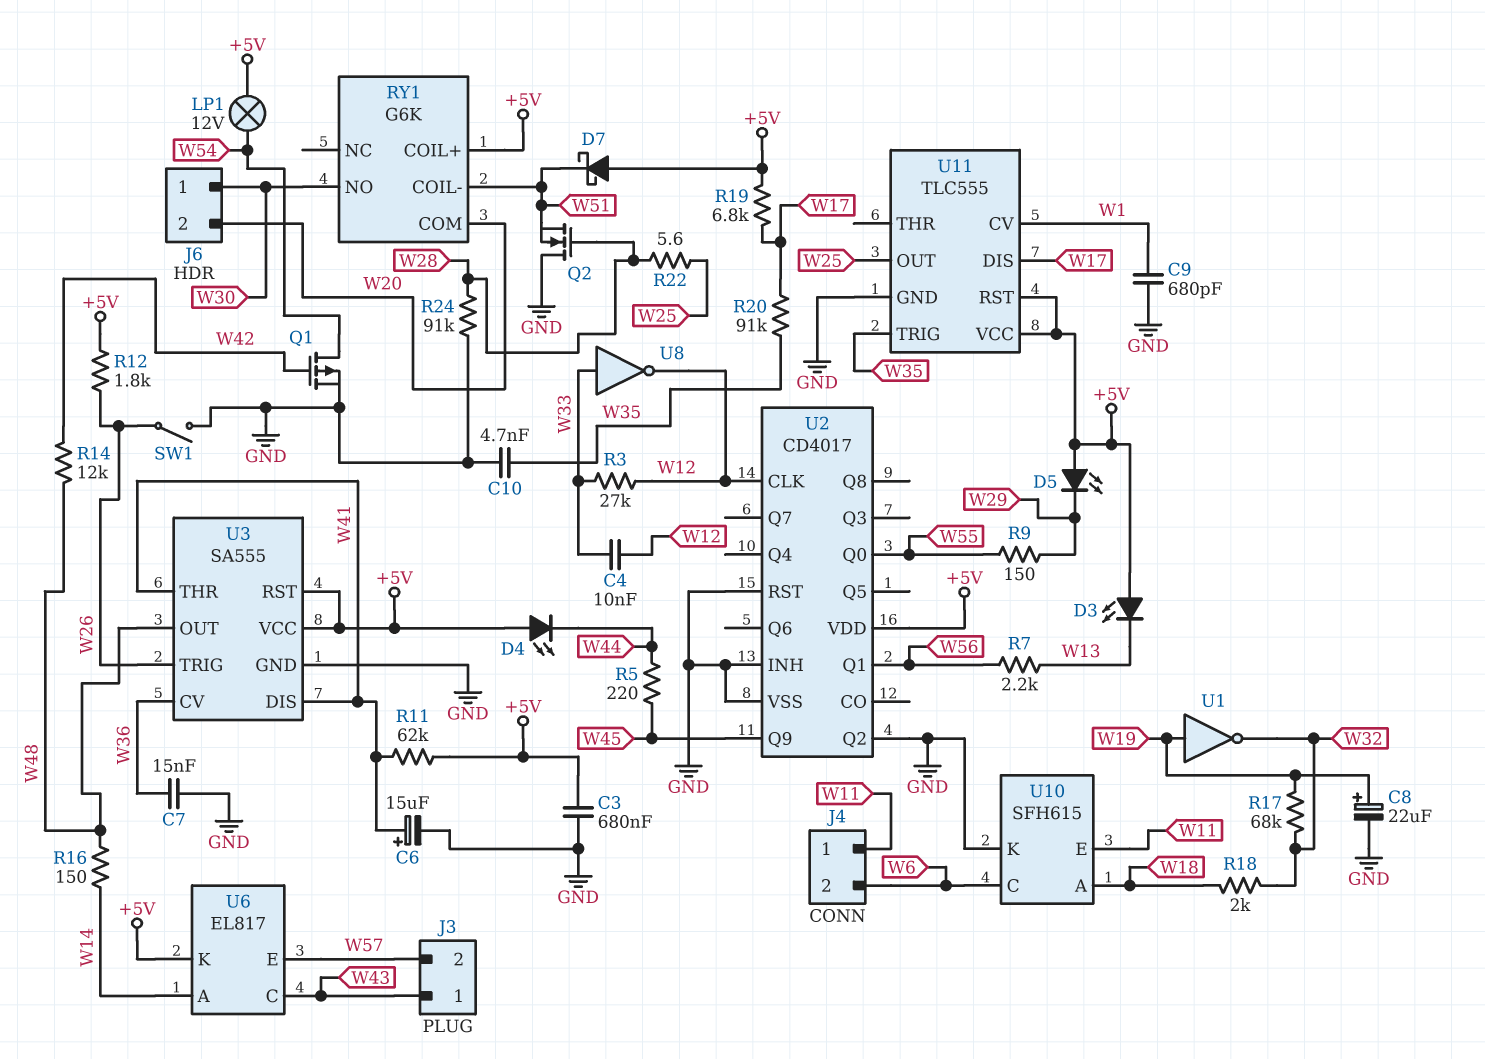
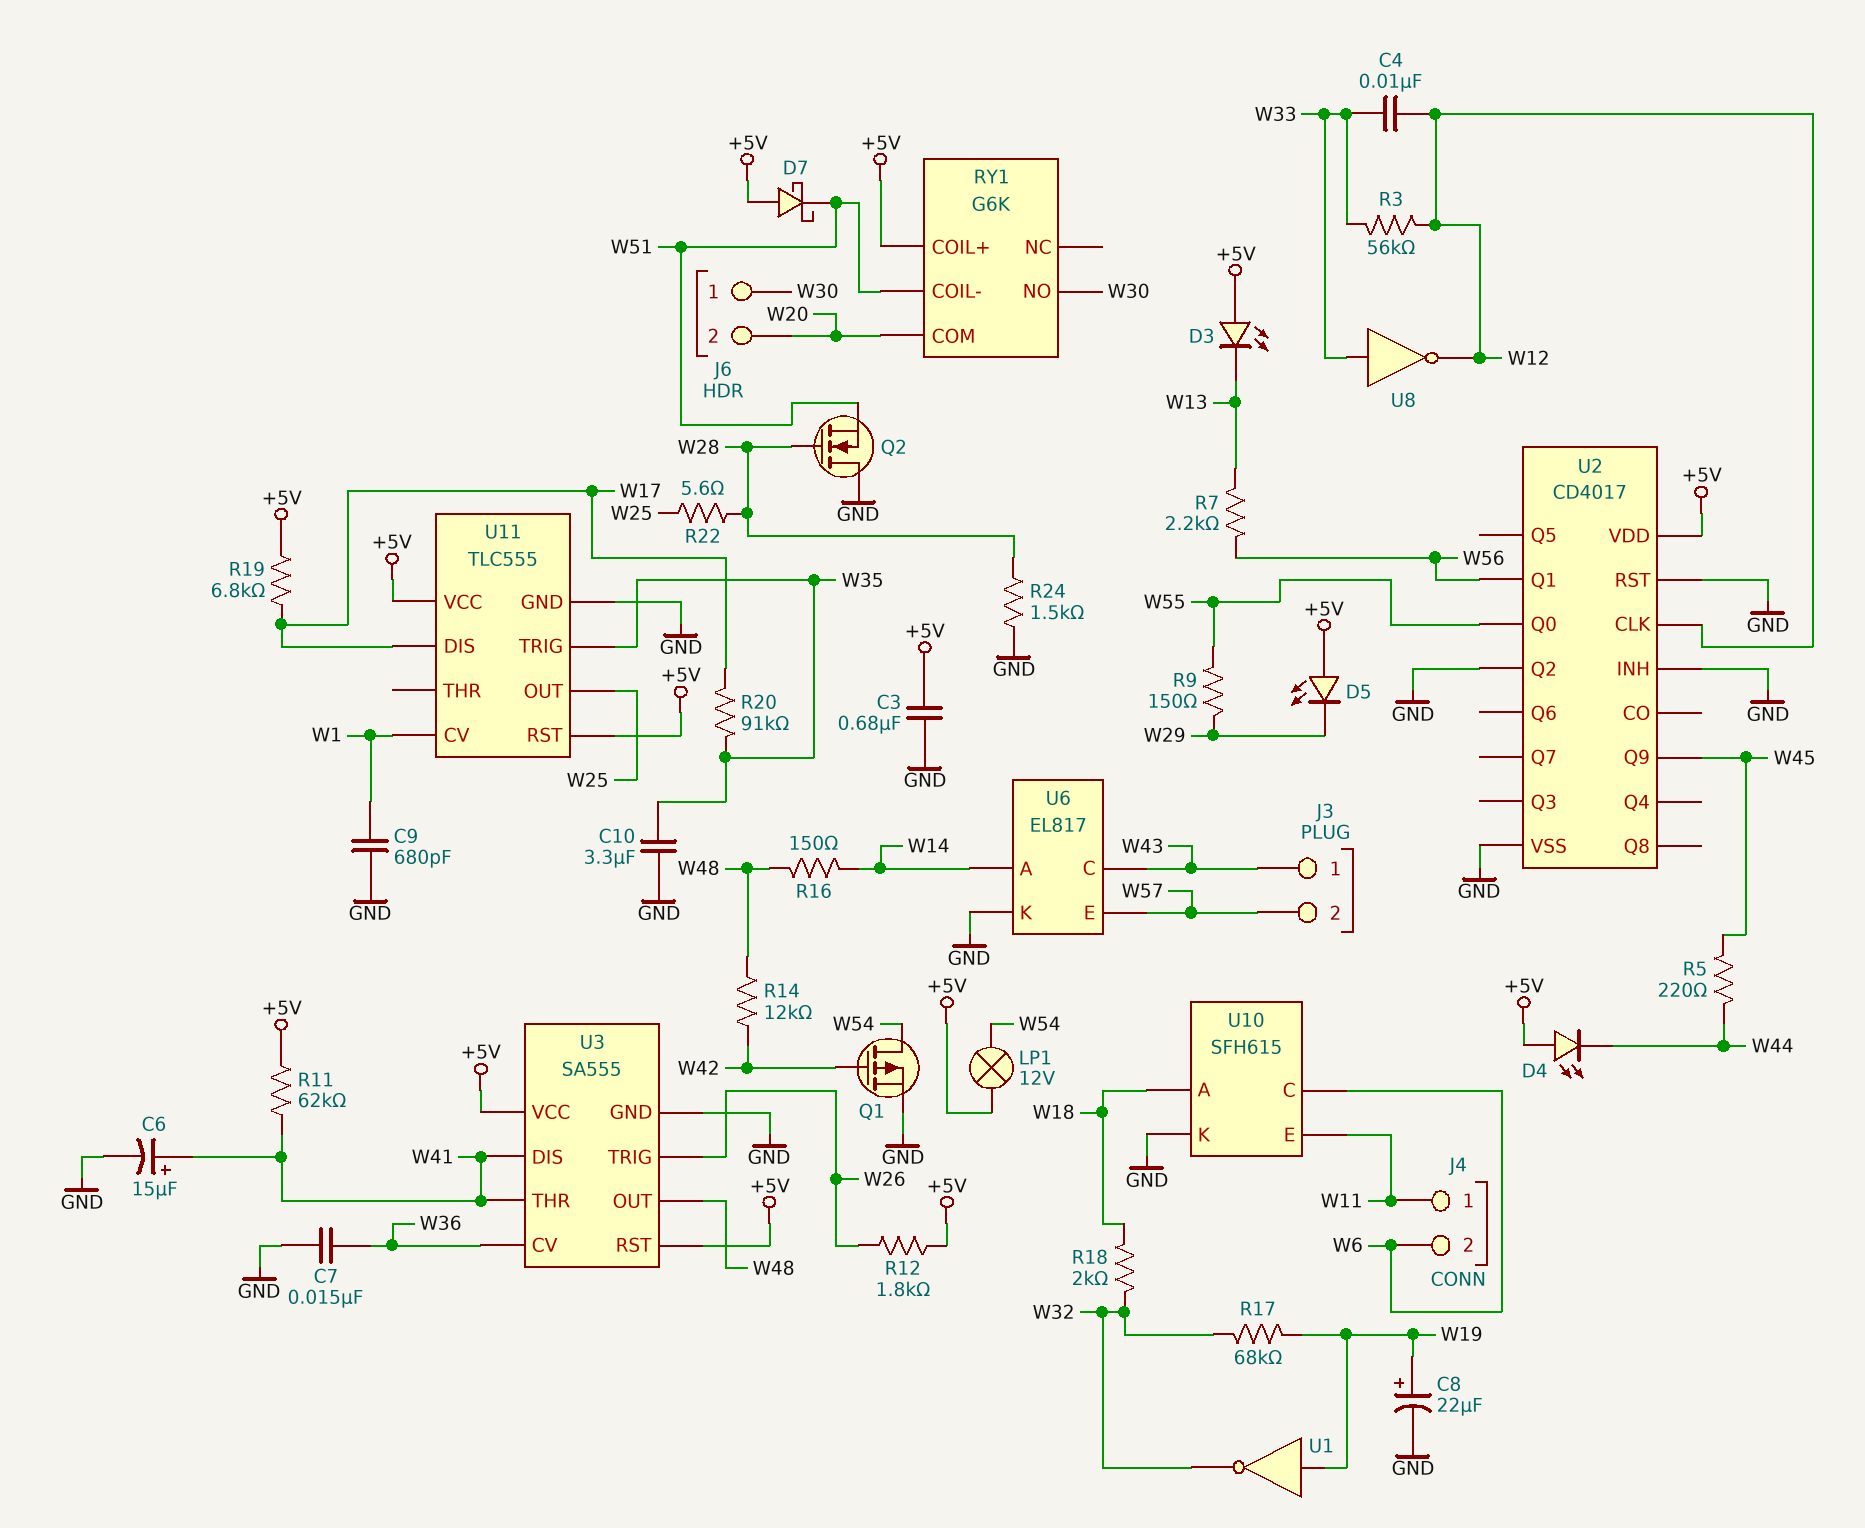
C10: 4.7nF (GND, W35) -> 3.3uF (GND, W35)
R3: 27k (W12, W33) -> 56k (W12, W33)
R24: 91k (GND, W28) -> 1.5k (GND, W28)
SW1: switch (GND, W26) -> none
U6 pin K: +5V -> GND

